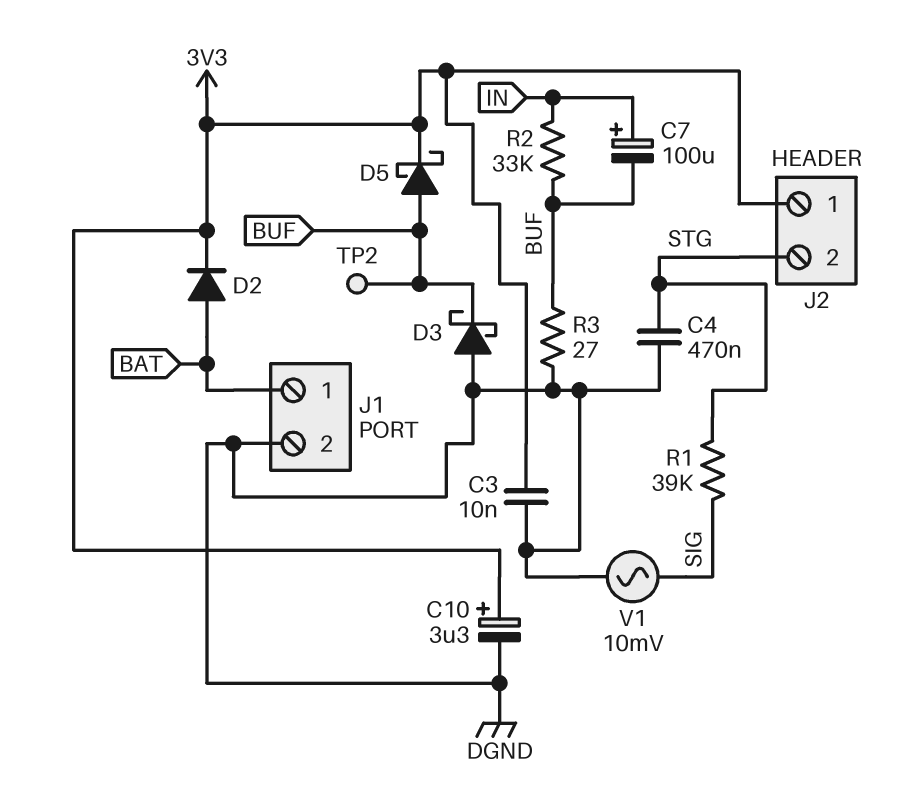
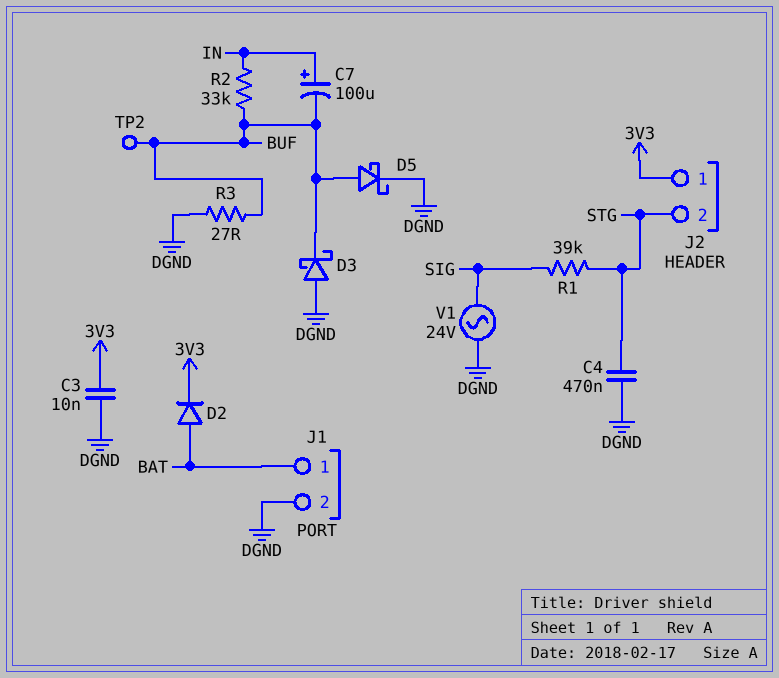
C10: 3.3uF (plus 3V3, minus DGND) -> none
D5: schottky (A BUF, K 3V3) -> schottky (A BUF, K DGND)
V1: AC 10mV (DGND, SIG) -> AC 24V (DGND, SIG)

